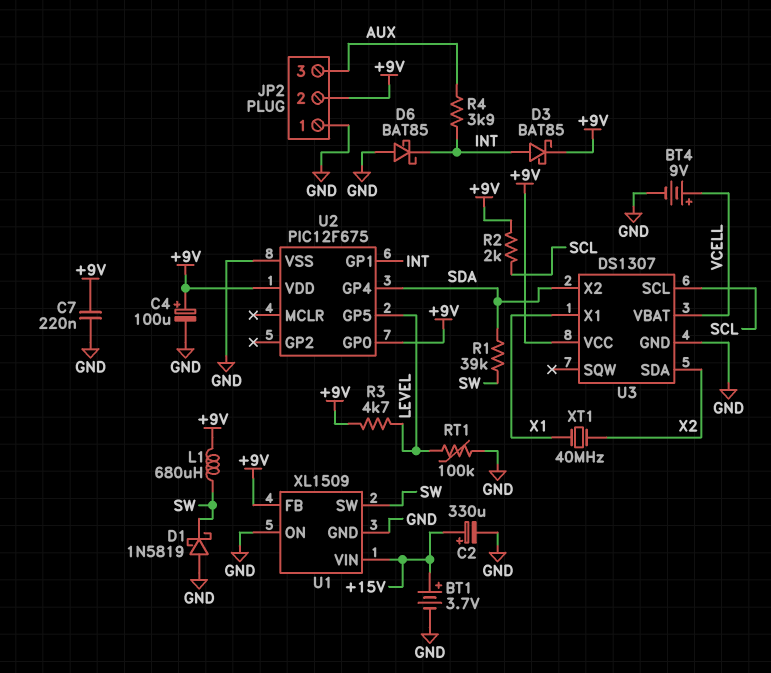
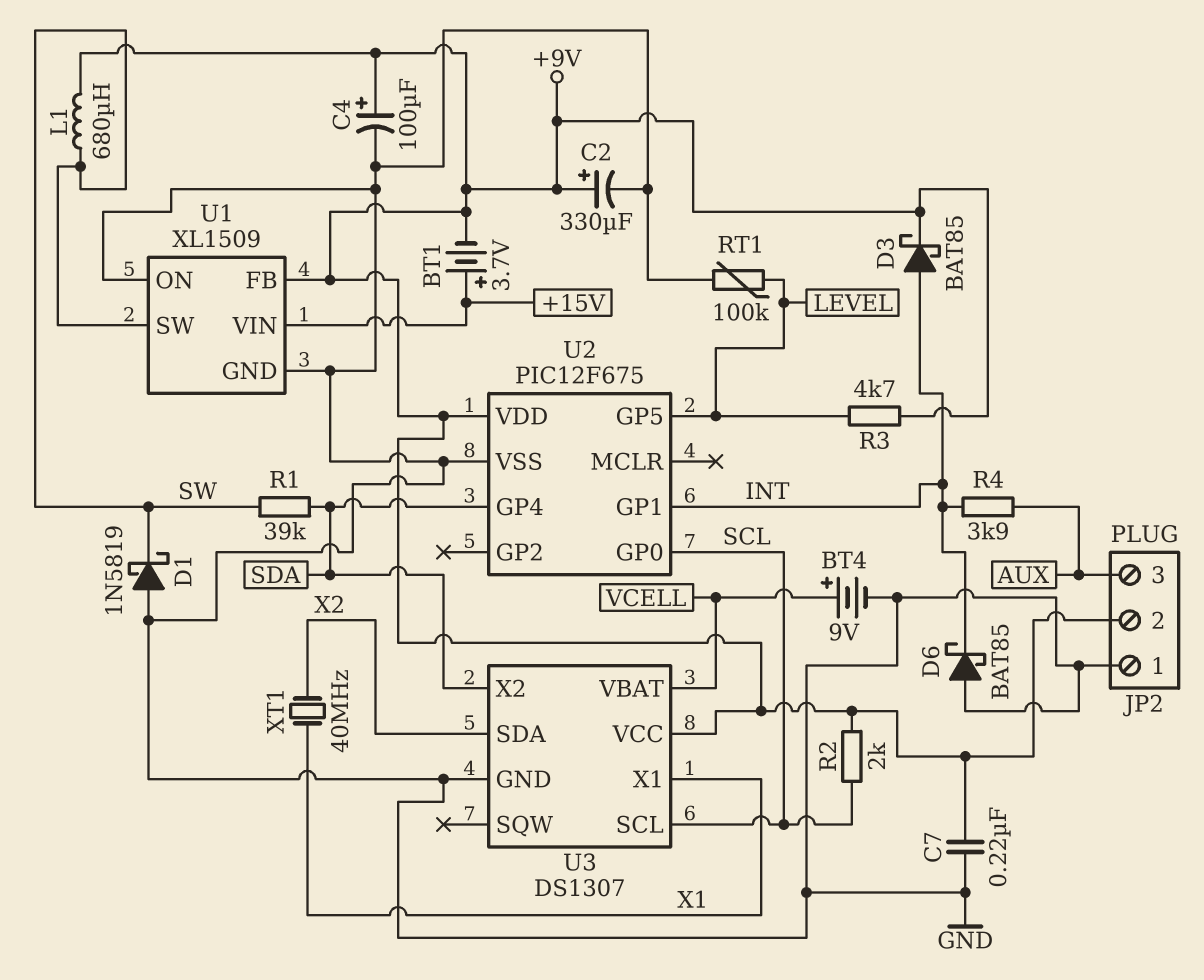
BT1: 3.7V (plus +15V, minus GND) -> 3.7V (plus +15V, minus +9V)
C2: 330uF (plus +15V, minus GND) -> 330uF (plus +9V, minus GND)
U2 pin GP0: +9V -> SCL

